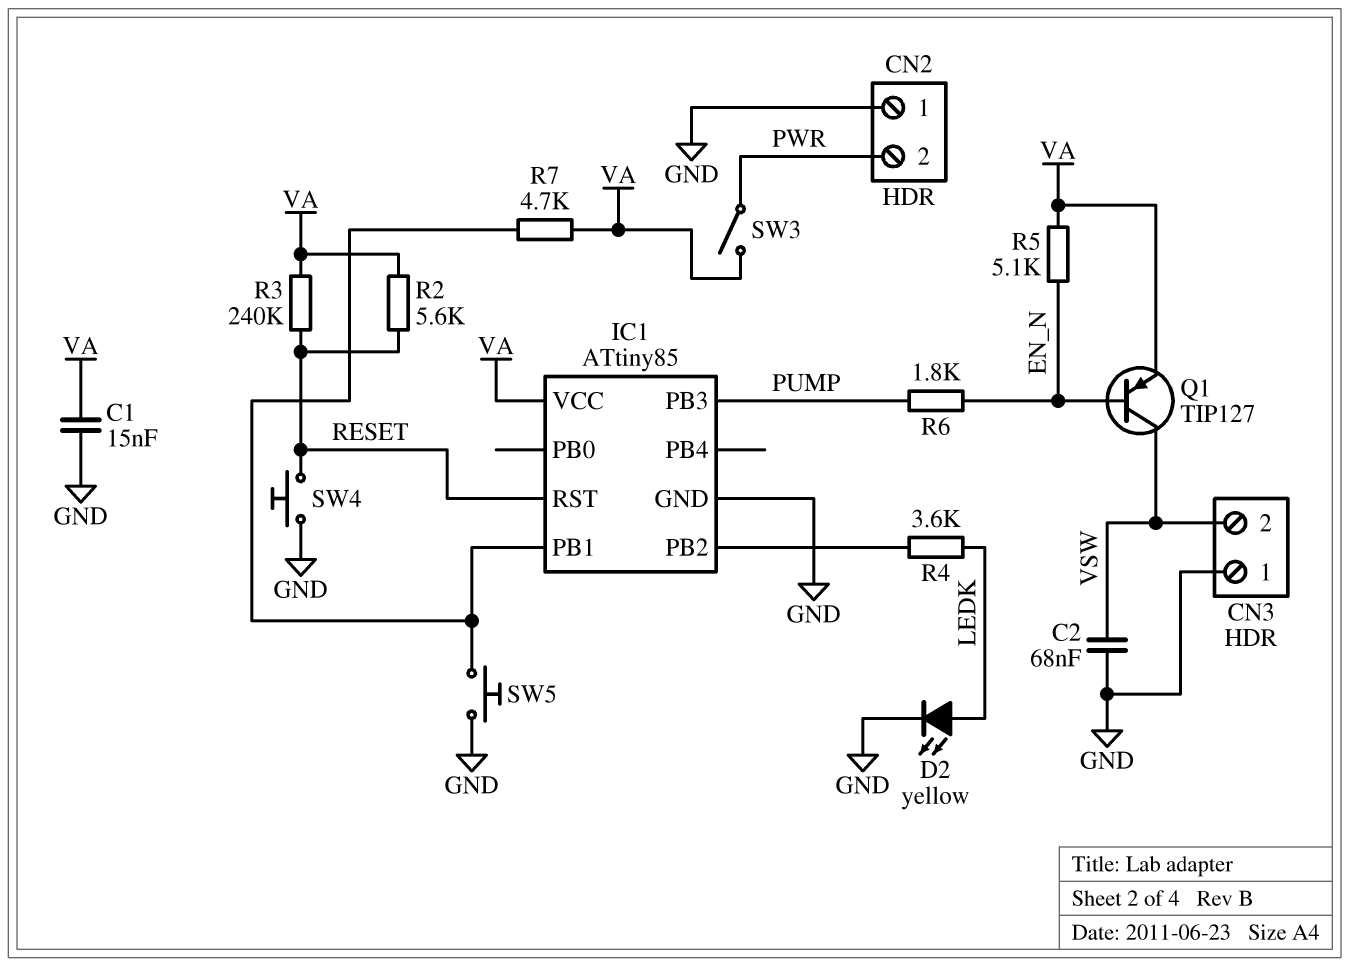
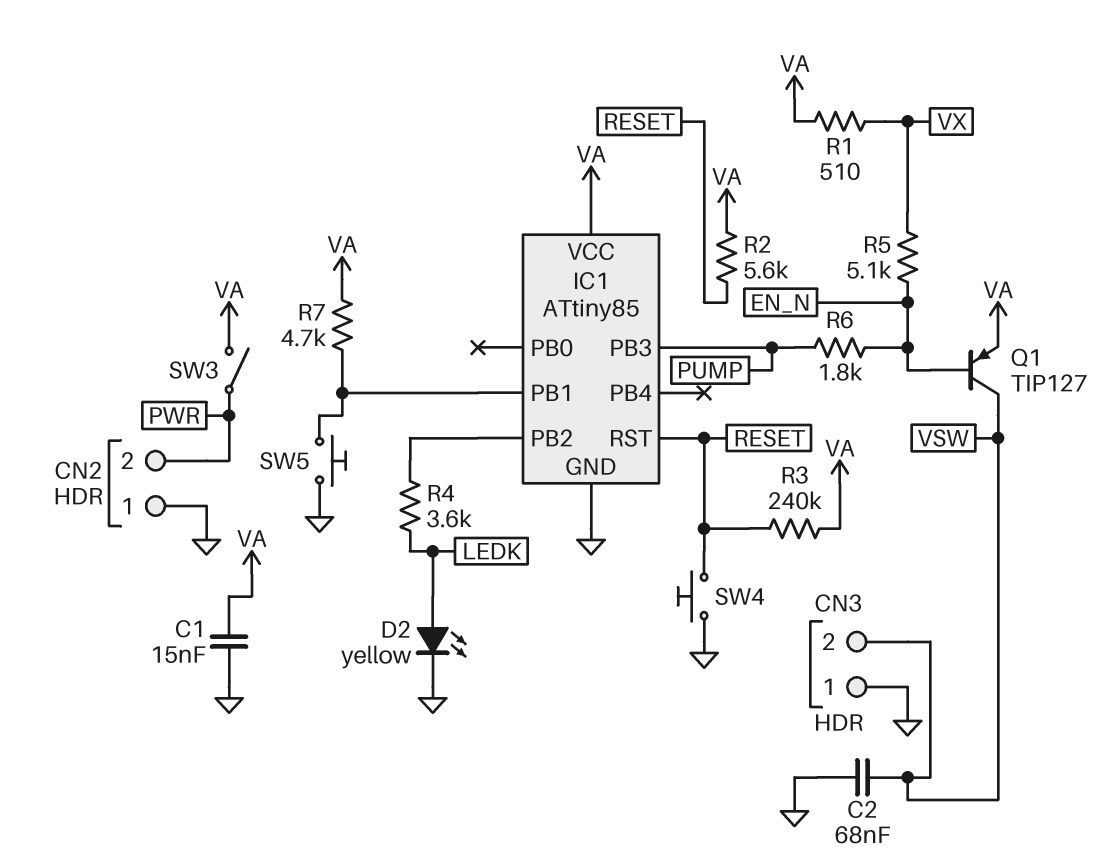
R1: none -> 510 (VA, VX)
R5: 5.1k (EN_N, VA) -> 5.1k (EN_N, VX)

